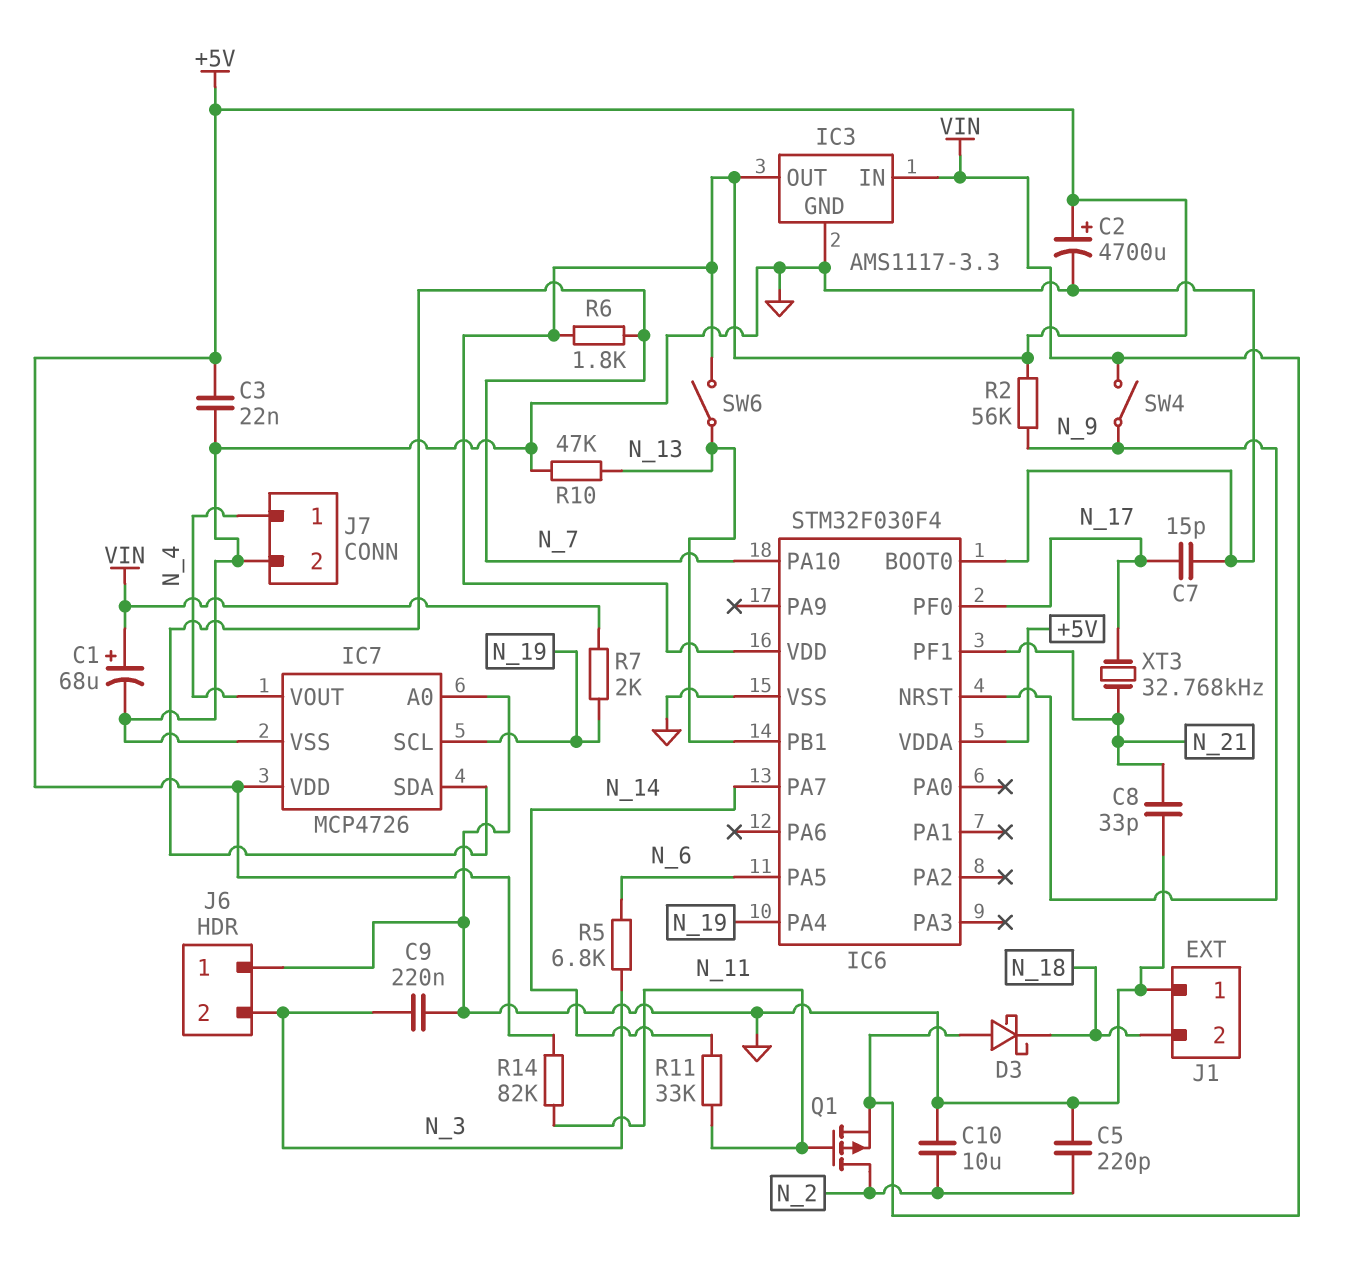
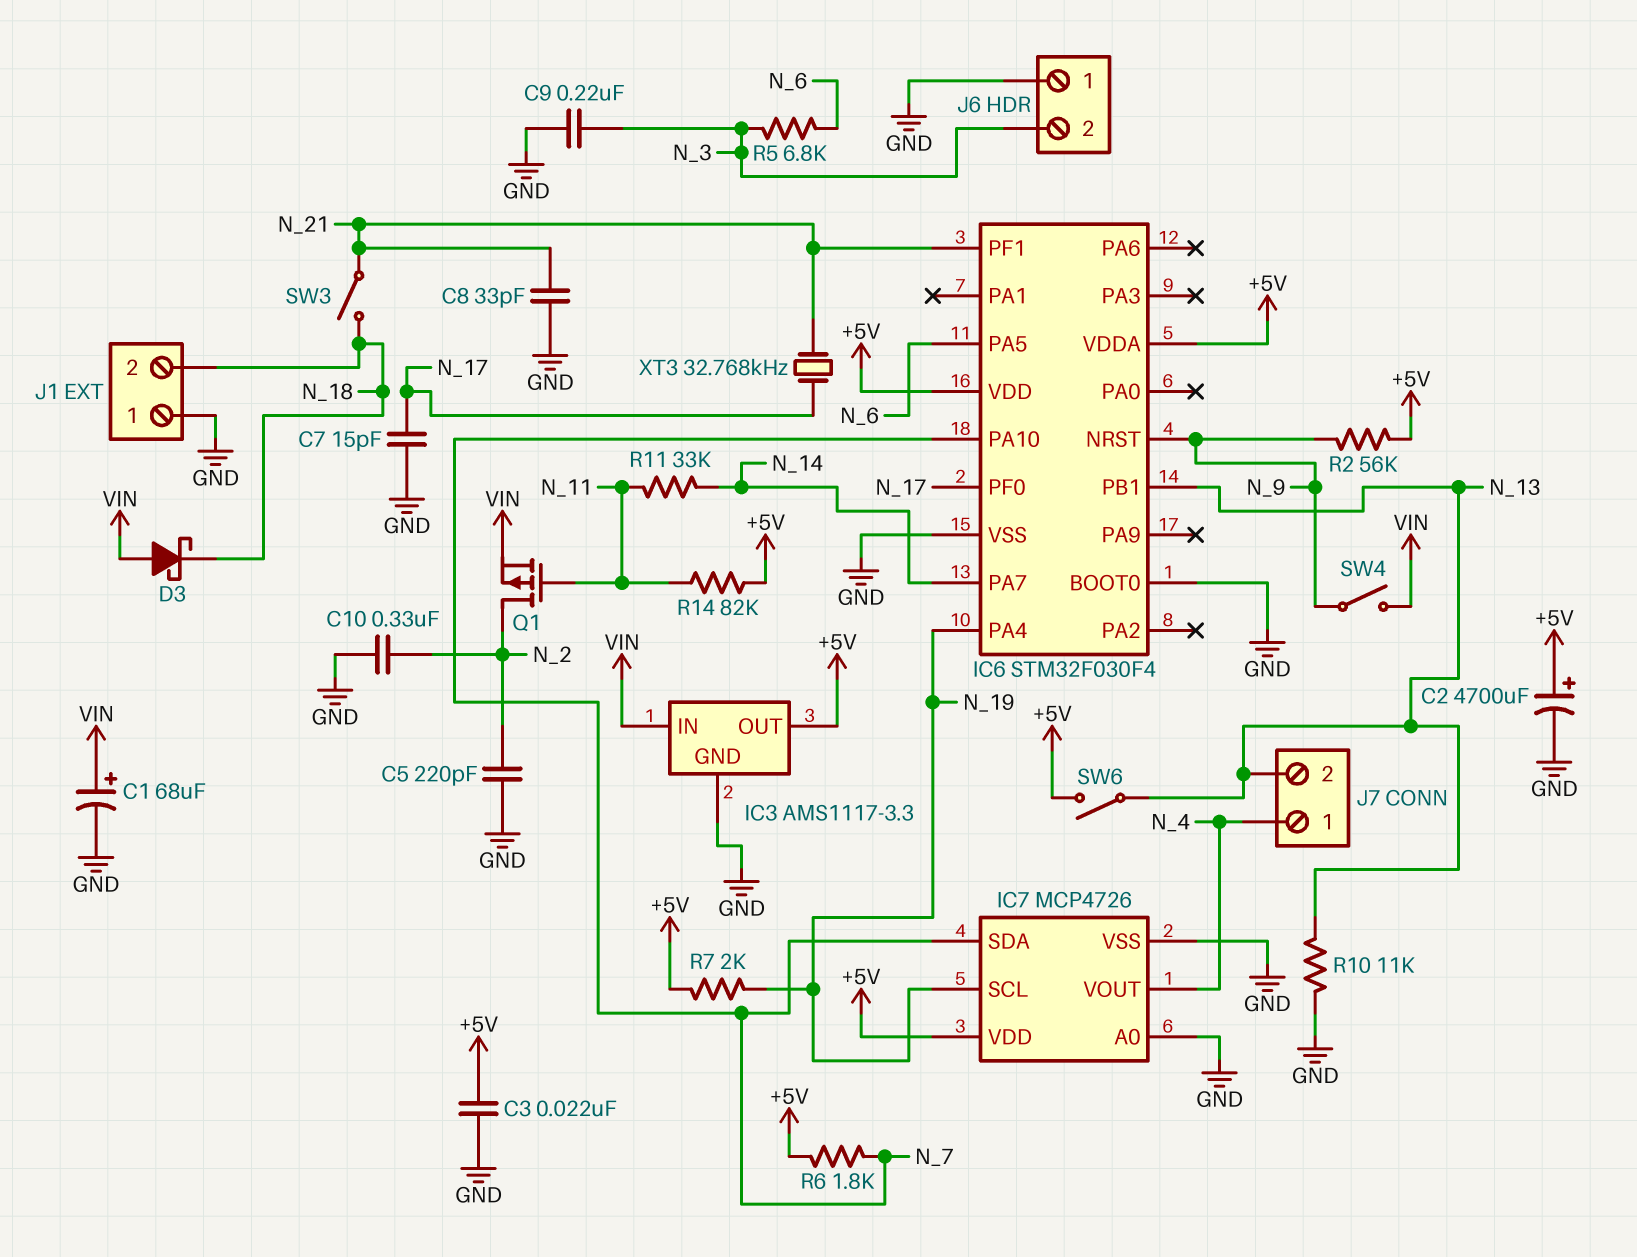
C10: 10uF (GND, N_2) -> 330nF (GND, N_2)
J7 pin 2: GND -> N_13
R7: 2k (N_19, VIN) -> 2k (+5V, N_19)
R10: 47k (GND, N_13) -> 11k (GND, N_13)
SW3: none -> switch (N_18, N_21)

